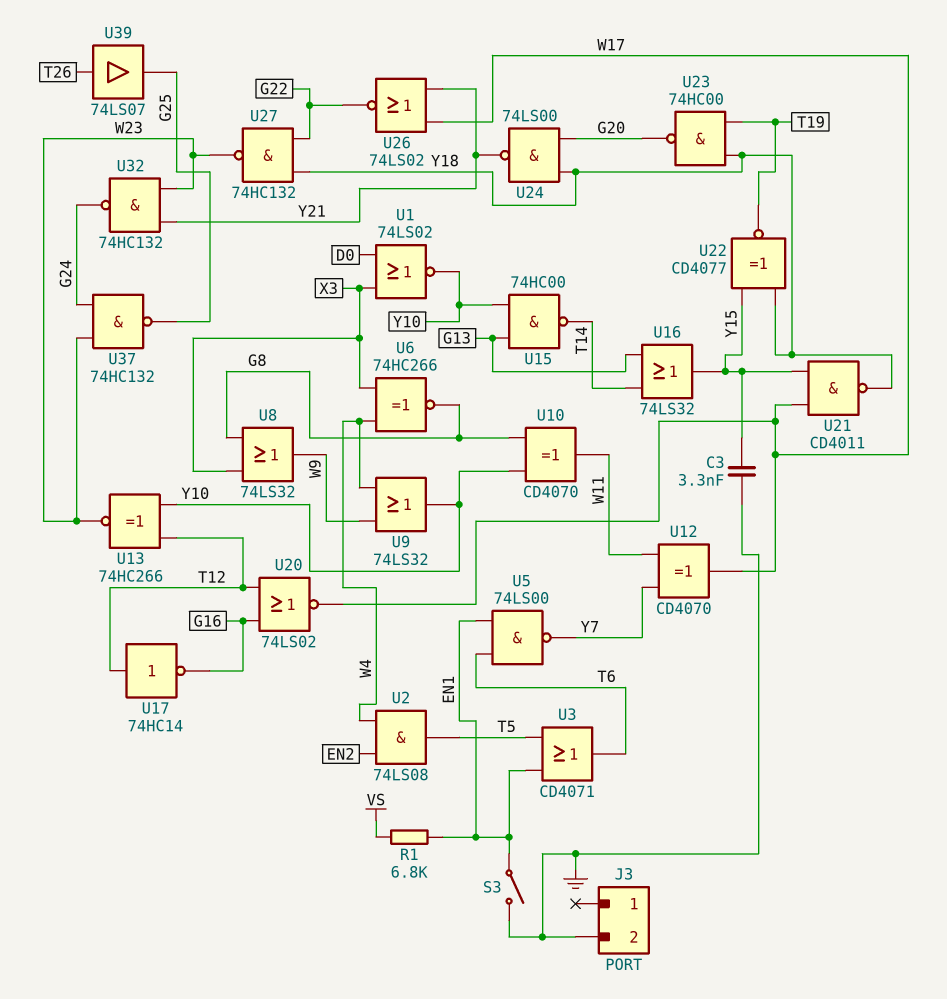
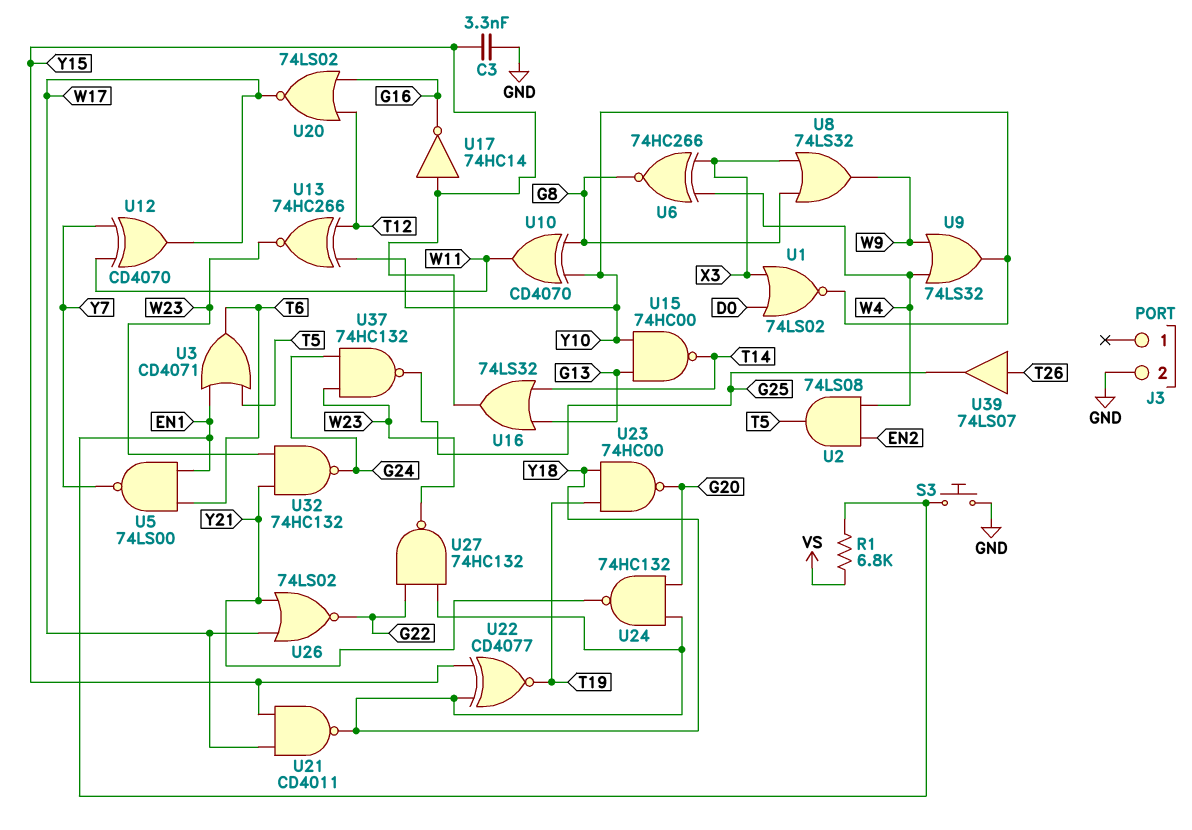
S3: switch (EN1, GND) -> button (EN1, GND)
U17: NOT 74HC14 (in T12, out G16) -> NOT 74HC14 (in Y15, out G16)
U24: NAND 74LS00 (in G20, in Y18, out Y21) -> NAND 74HC132 (in G20, in Y18, out Y21)

